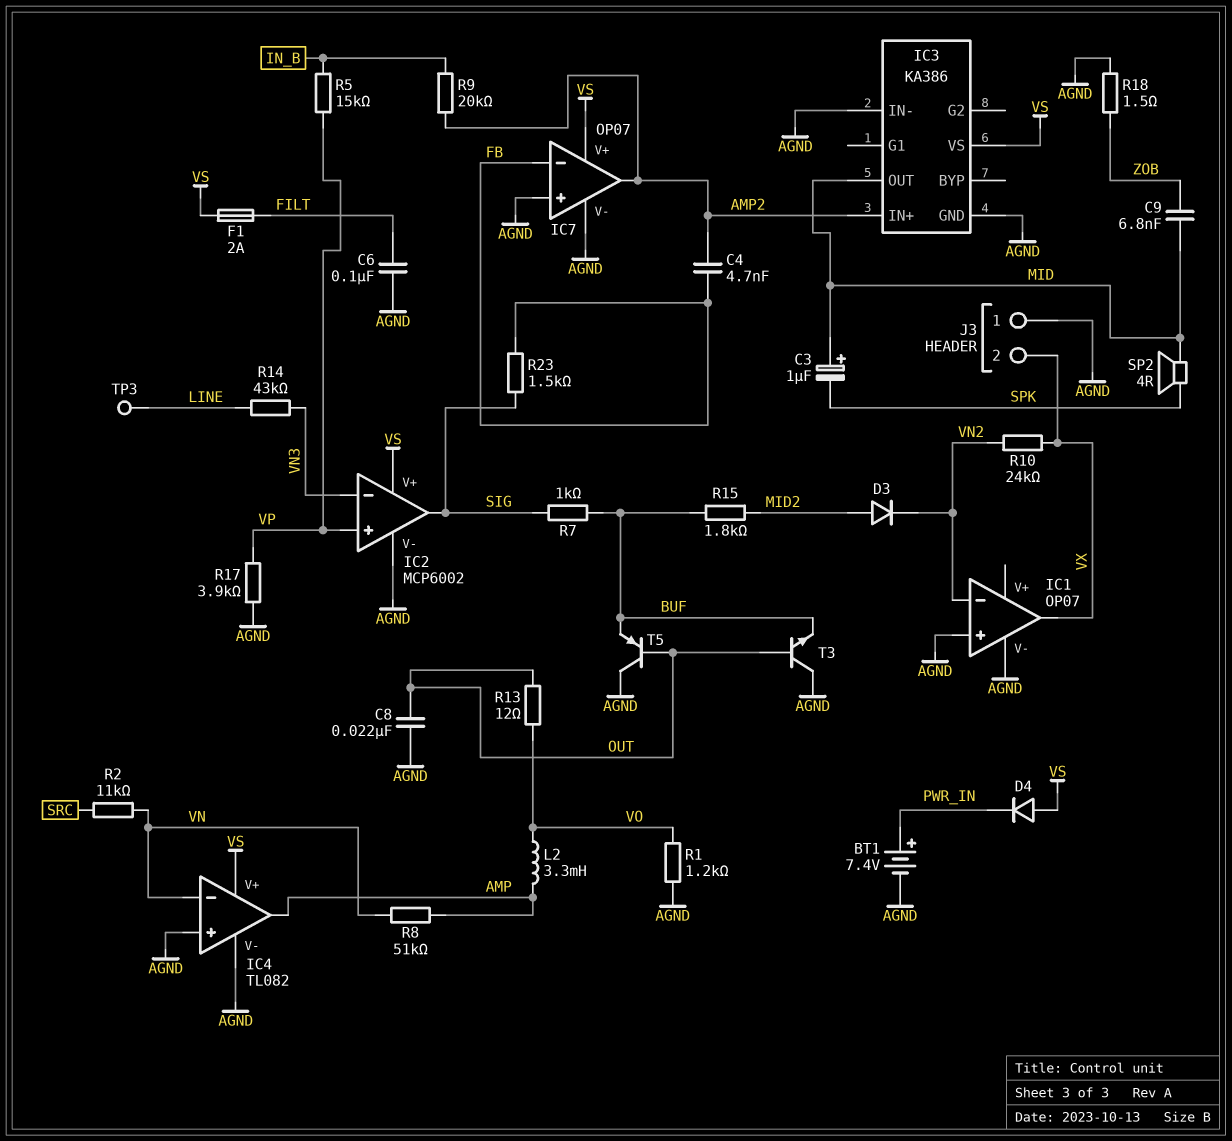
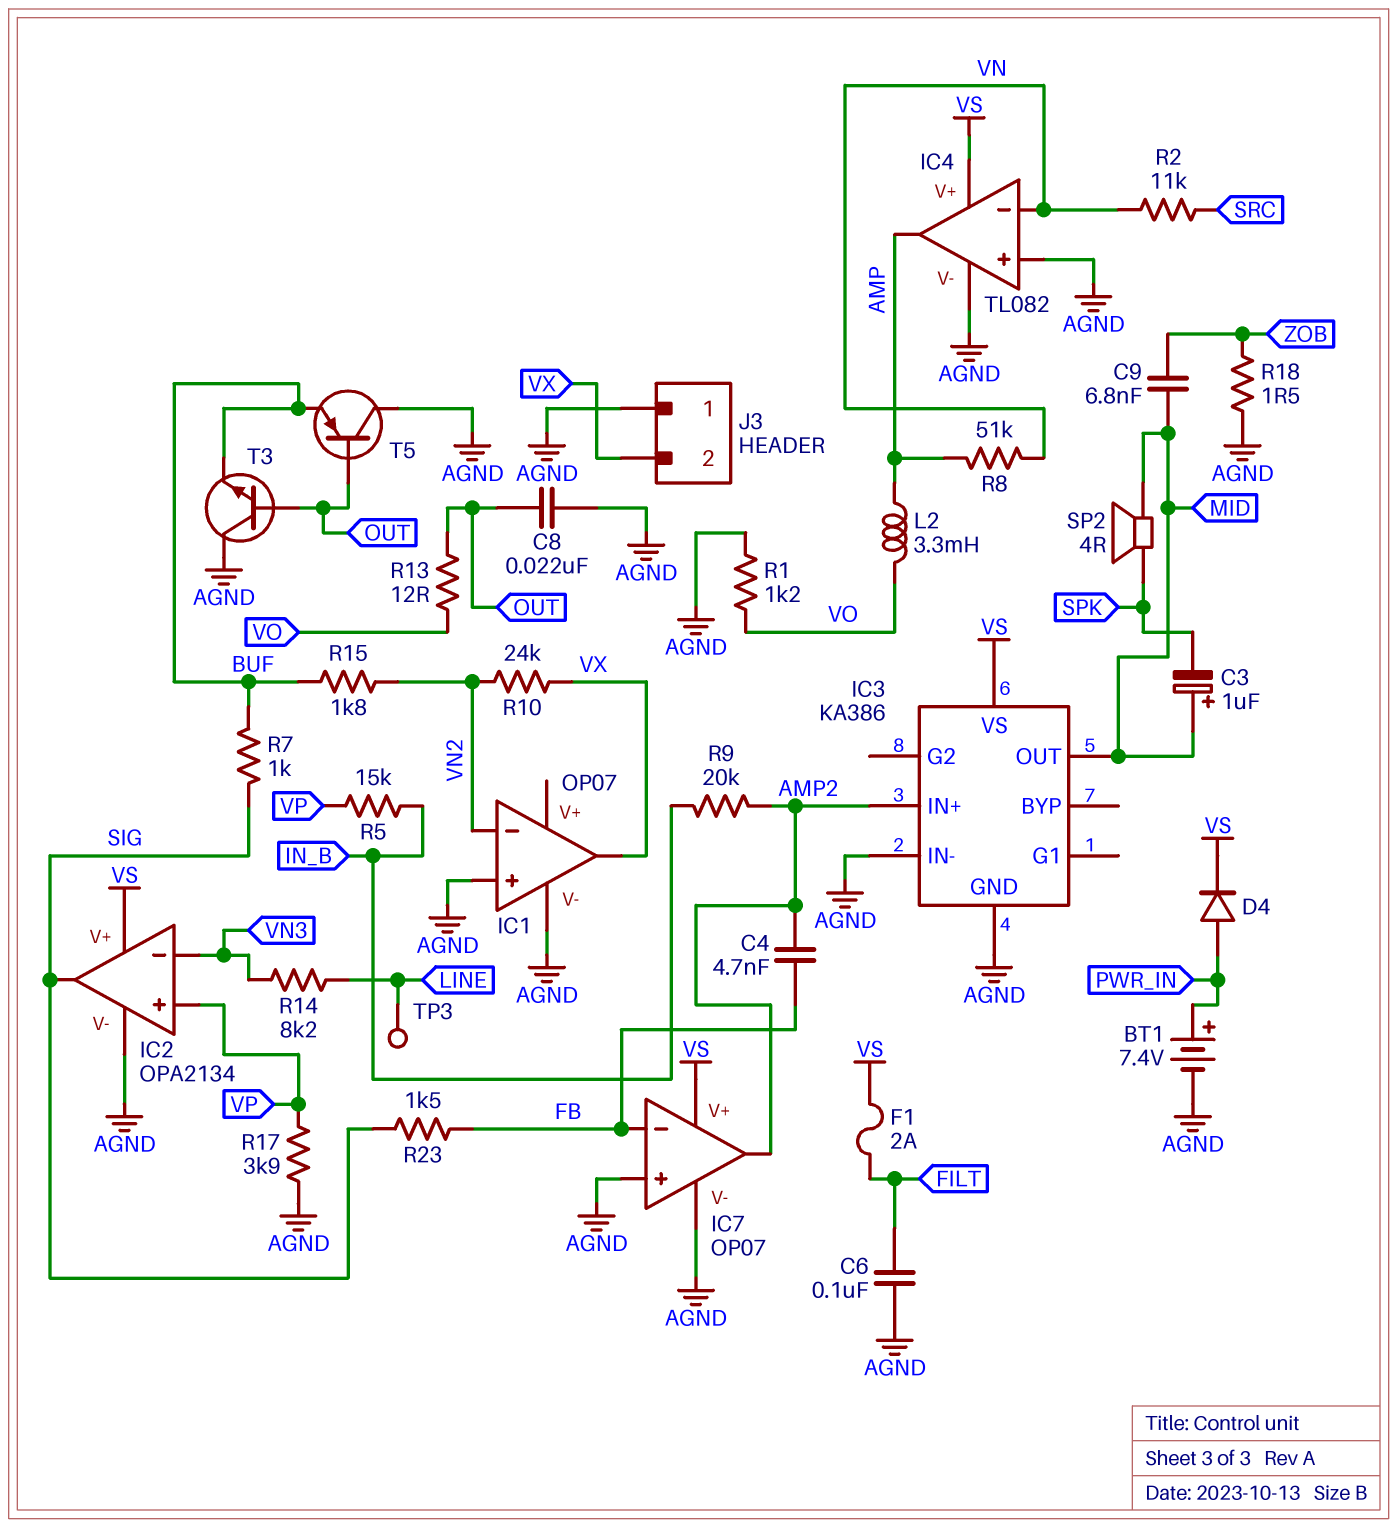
D3: diode (A MID2, K VN2) -> none
D4: diode (A VS, K PWR_IN) -> diode (A PWR_IN, K VS)
IC2: MCP6002 -> OPA2134
R14: 43k (LINE, VN3) -> 8.2k (LINE, VN3)
R15: 1.8k (BUF, MID2) -> 1.8k (BUF, VN2)

